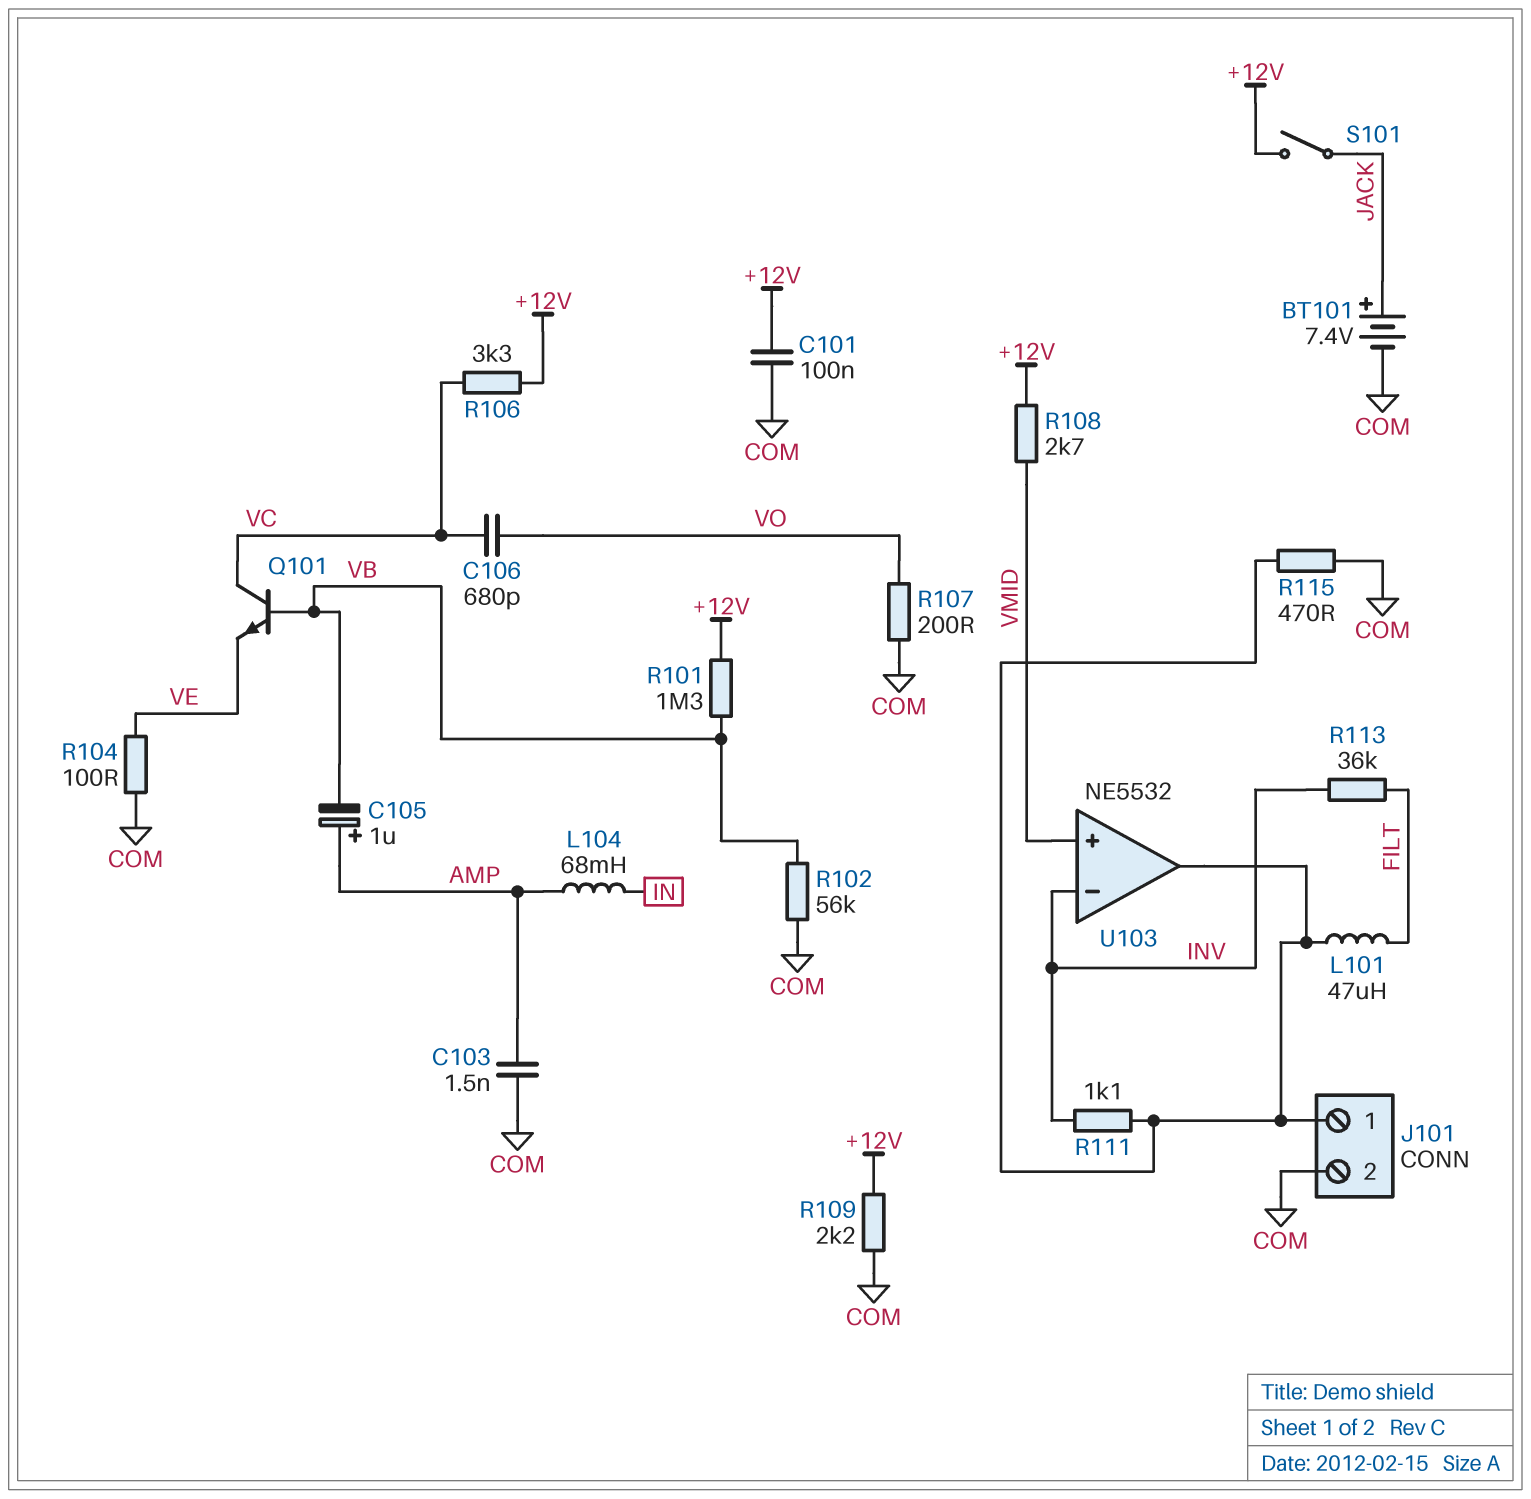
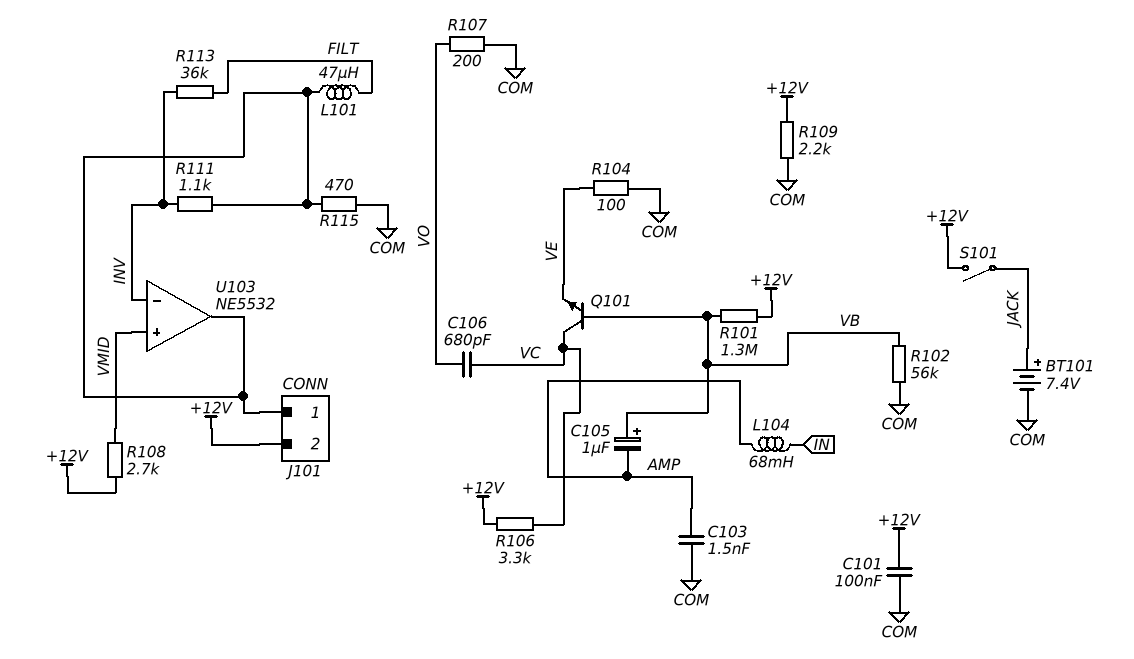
C105: 1uF (plus AMP, minus VB) -> 1uF (plus VB, minus AMP)
J101 pin 2: COM -> +12V

